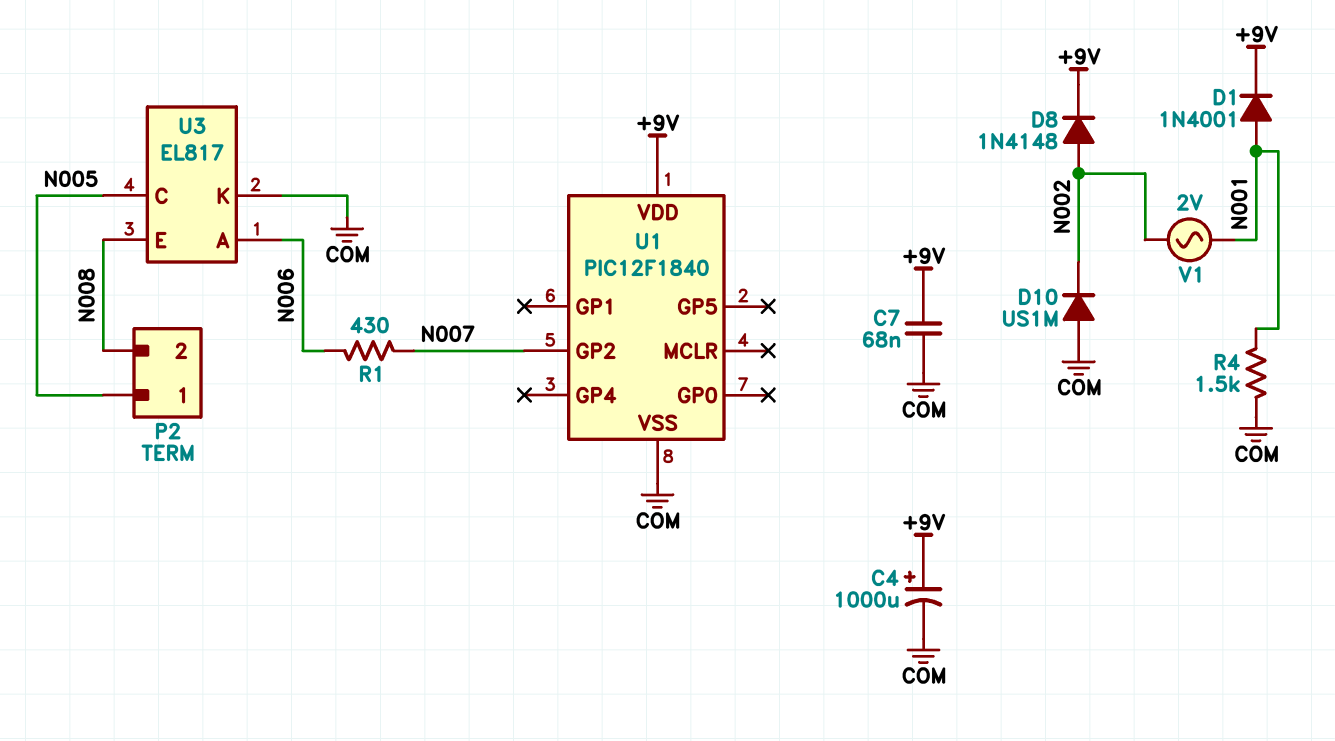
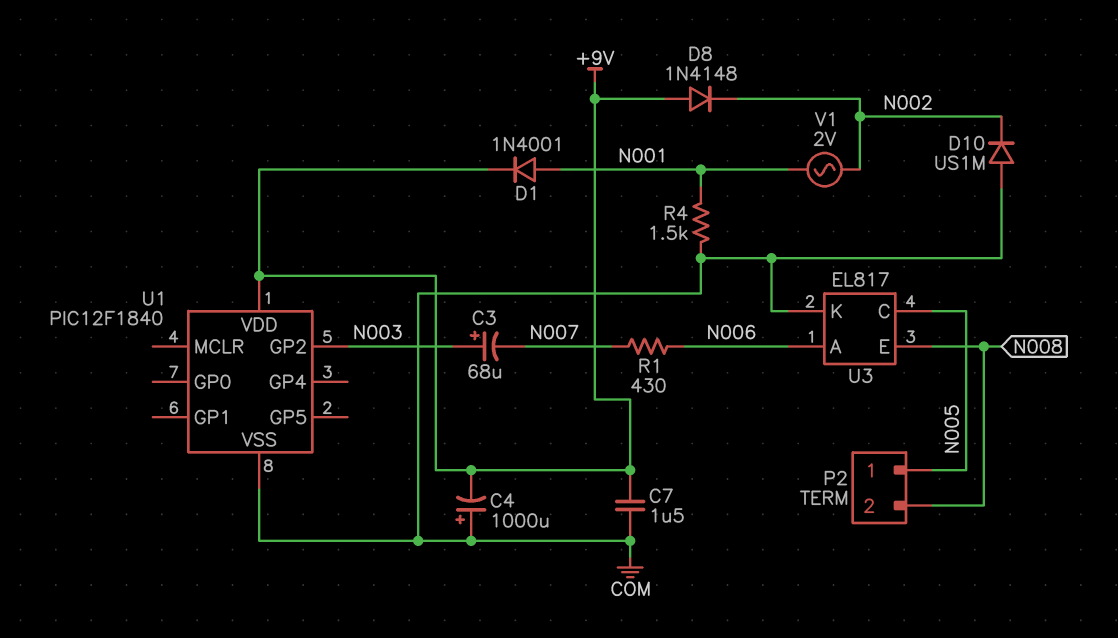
C3: none -> 68uF (plus N003, minus N007)
C4: 1000uF (plus +9V, minus COM) -> 1000uF (plus COM, minus +9V)
C7: 68nF (+9V, COM) -> 1.5uF (+9V, COM)
D8: diode 1N4148 (A N002, K +9V) -> diode 1N4148 (A +9V, K N002)
U1 pin GP2: N007 -> N003

